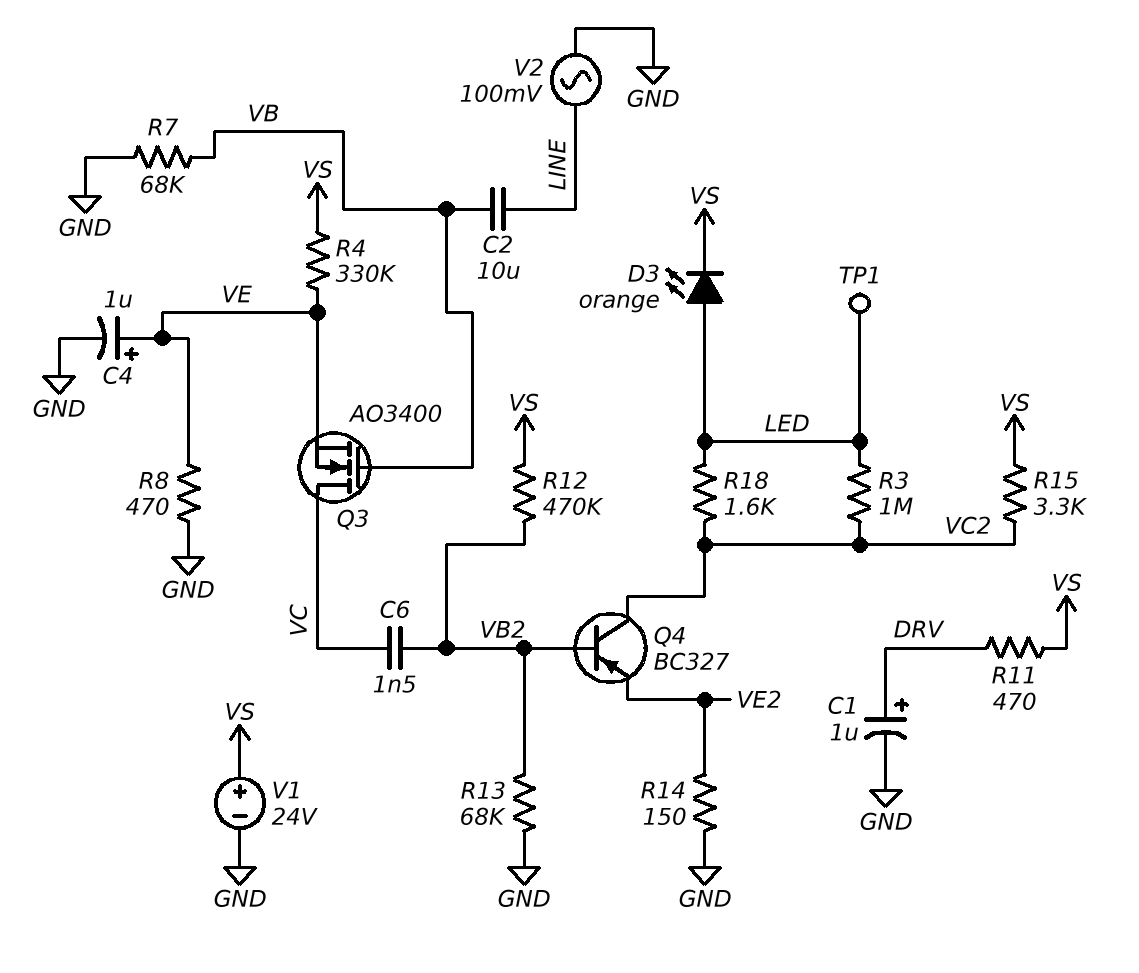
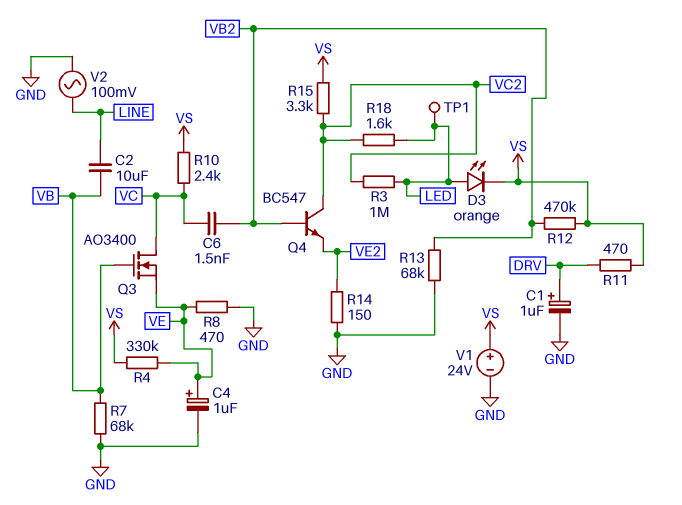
Q4: PNP BC327 (B VB2, C VC2, E VE2) -> NPN BC547 (B VB2, C VC2, E VE2)
R10: none -> 2.4k (VC, VS)

